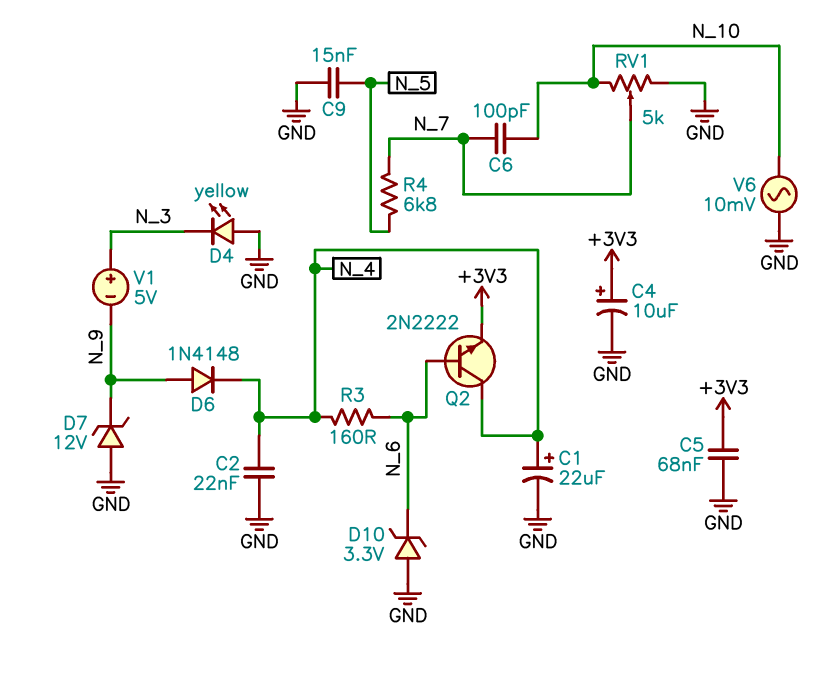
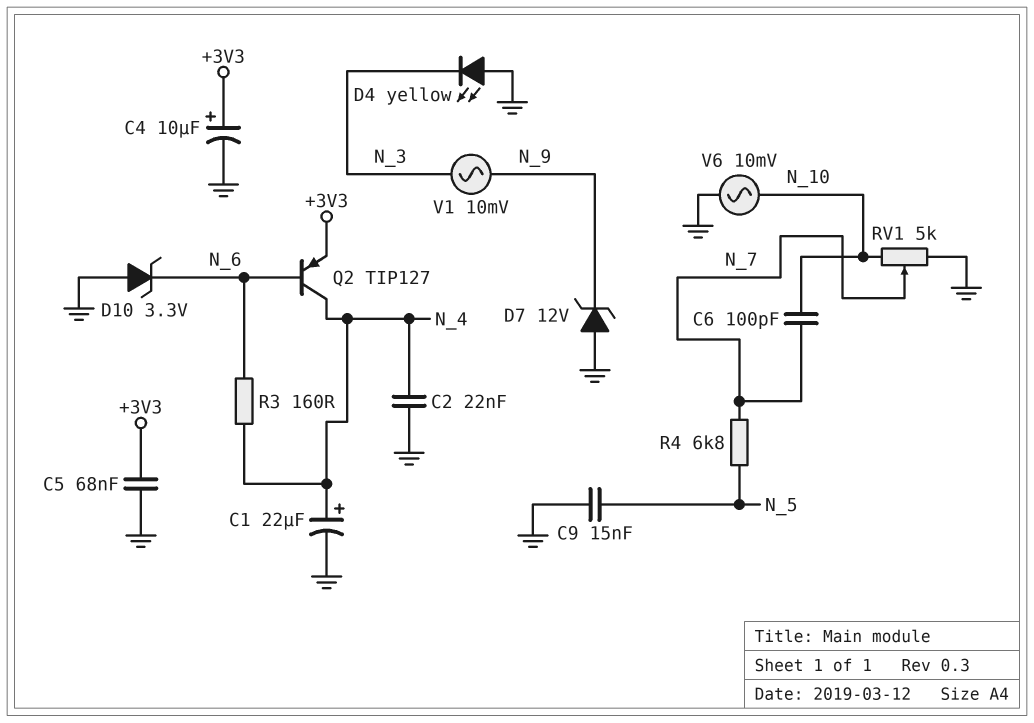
D6: diode 1N4148 (A N_9, K N_4) -> none
Q2: NPN 2N2222 (B N_6, C N_4, E +3V3) -> PNP TIP127 (B N_6, C N_4, E +3V3)
V1: 5V (plus N_3, minus N_9) -> AC 10mV (N_3, N_9)

